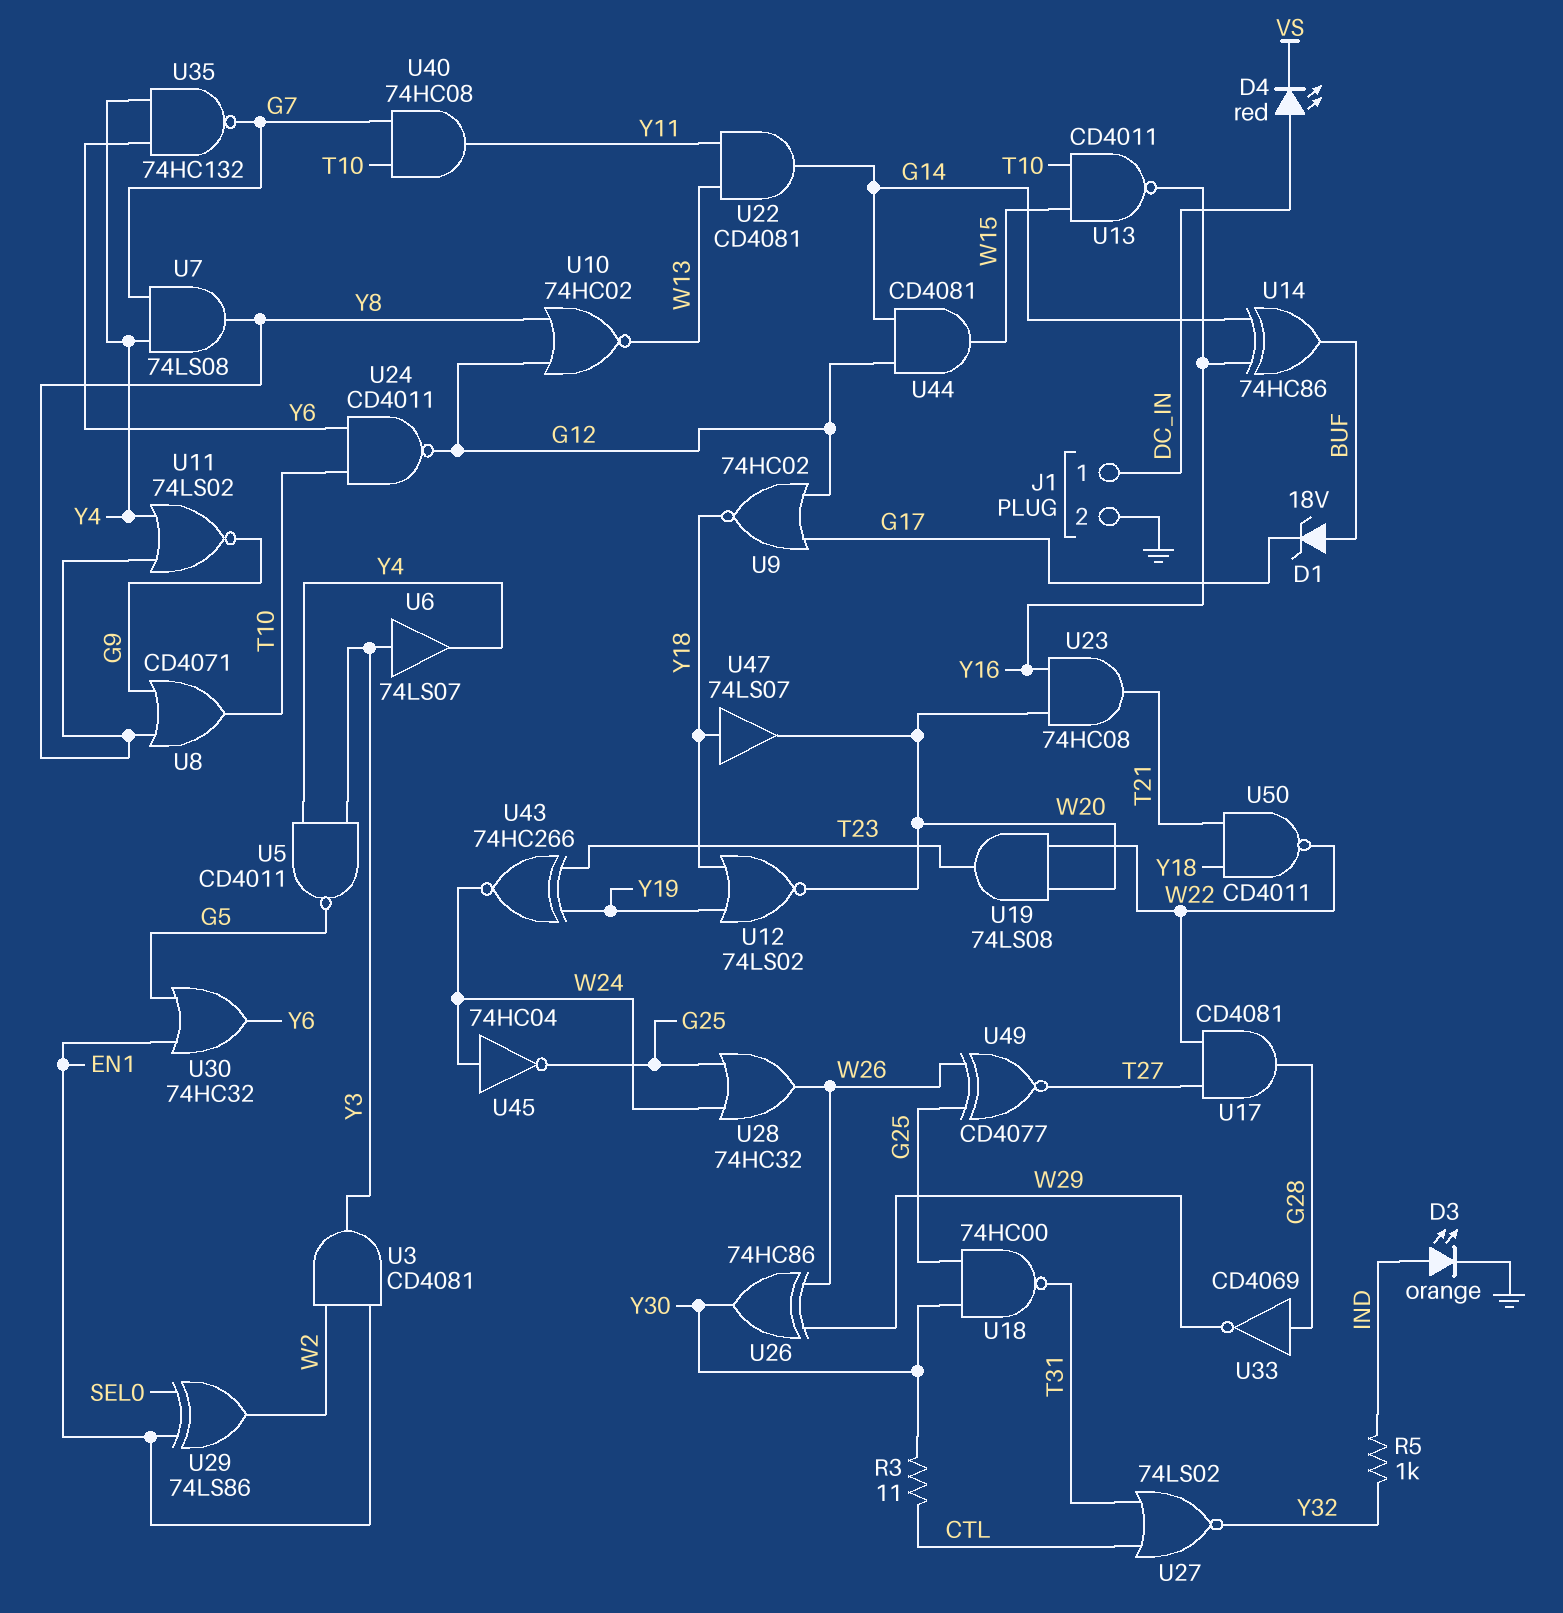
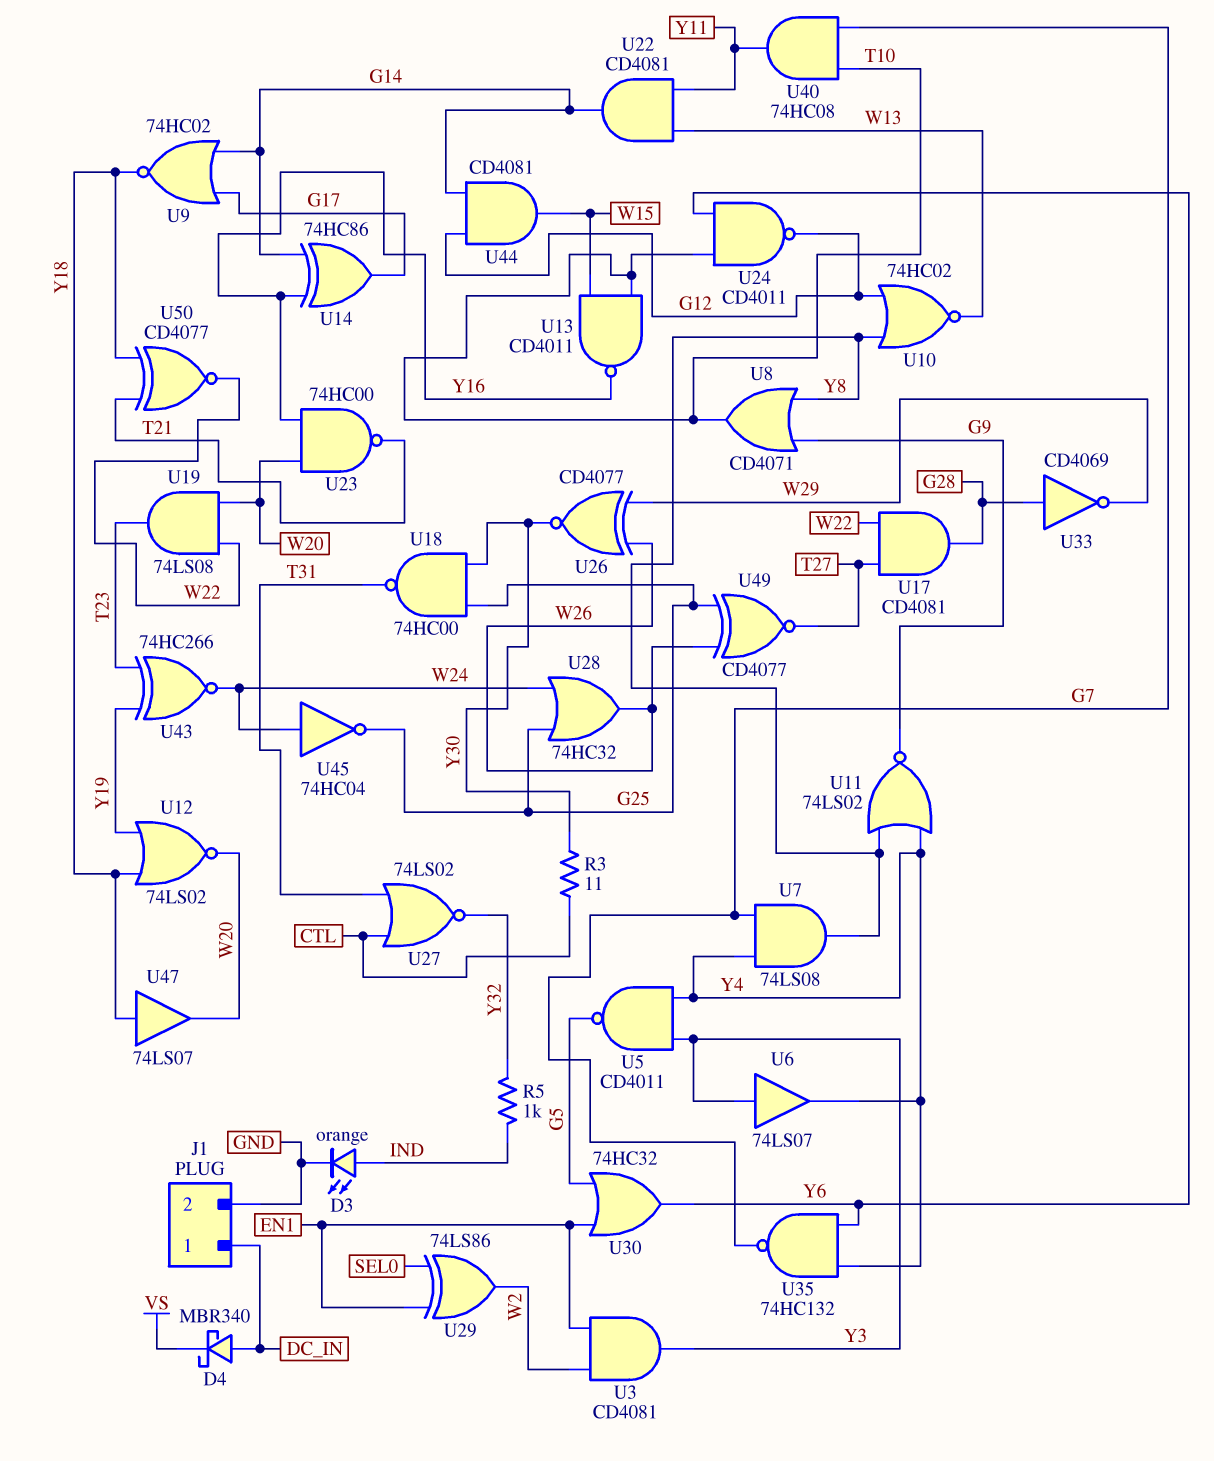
D1: zener 18V (A BUF, K G17) -> none
D4: LED red (A DC_IN, K VS) -> schottky MBR340 (A DC_IN, K VS)
U9: NOR 74HC02 (in G12, in G17, out Y18) -> NOR 74HC02 (in G14, in G17, out Y18)
U14: XOR 74HC86 (in G14, in Y16, out BUF) -> XOR 74HC86 (in G14, in Y16, out G17)
U23: AND 74HC08 (in W20, in Y16, out T21) -> NAND 74HC00 (in W20, in Y16, out T21)
U26: XOR 74HC86 (in W26, in W29, out Y30) -> XNOR CD4077 (in W26, in W29, out Y30)
U50: NAND CD4011 (in T21, in Y18, out W22) -> XNOR CD4077 (in T21, in Y18, out W22)

